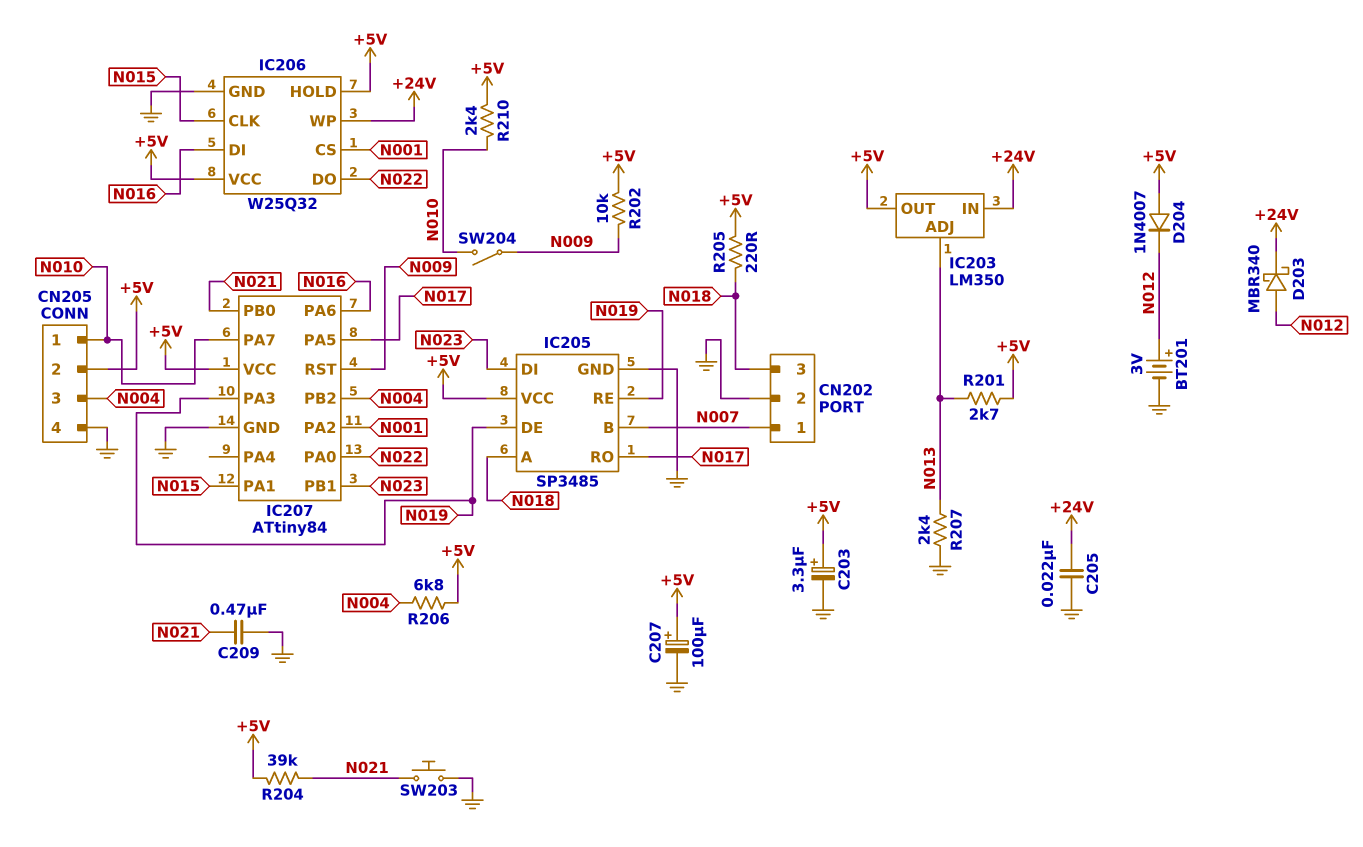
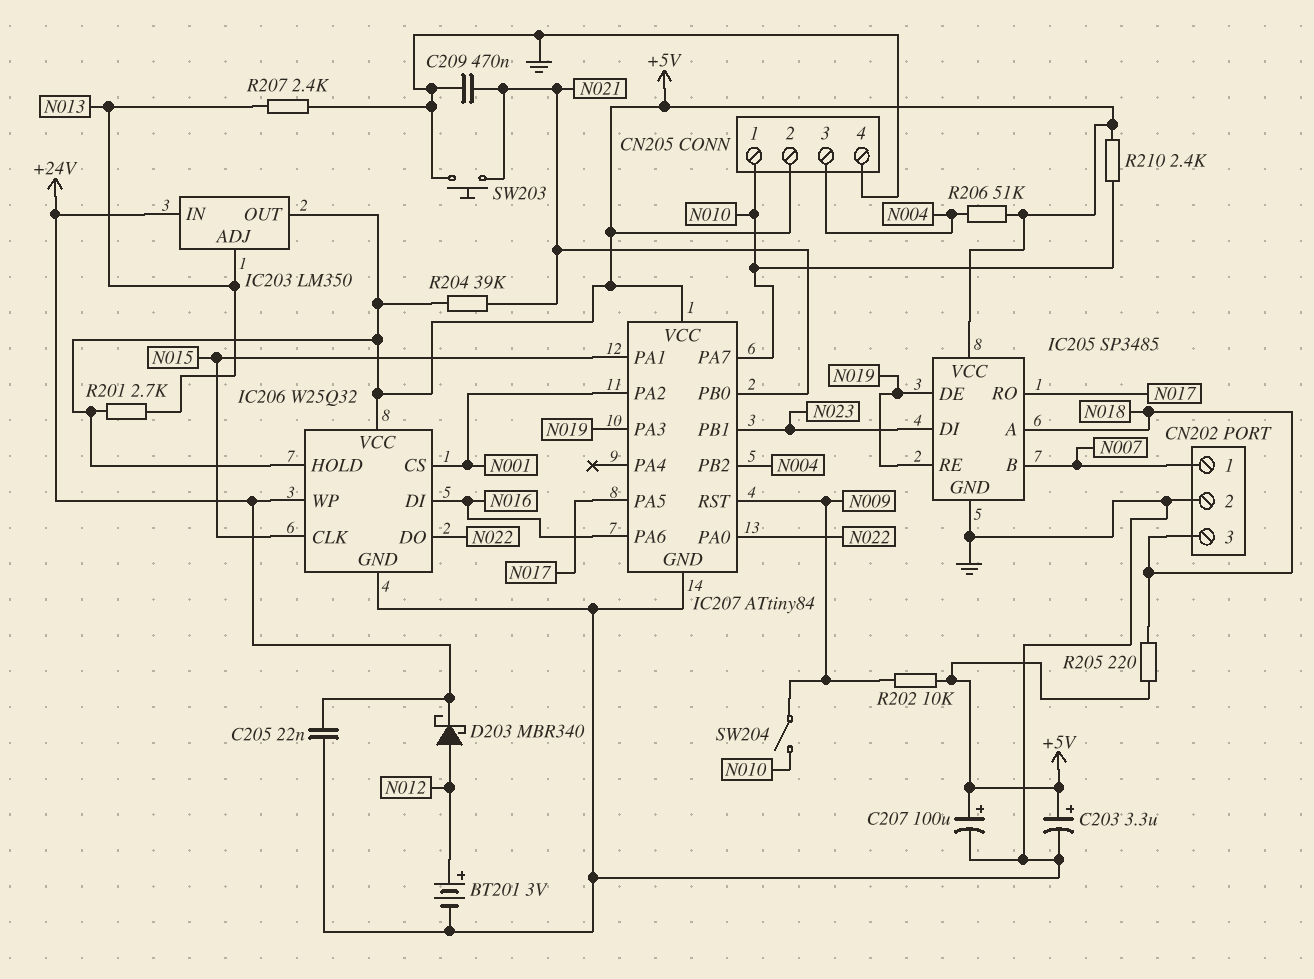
D204: diode 1N4007 (A +5V, K N012) -> none
R206: 6.8k (+5V, N004) -> 51k (+5V, N004)

